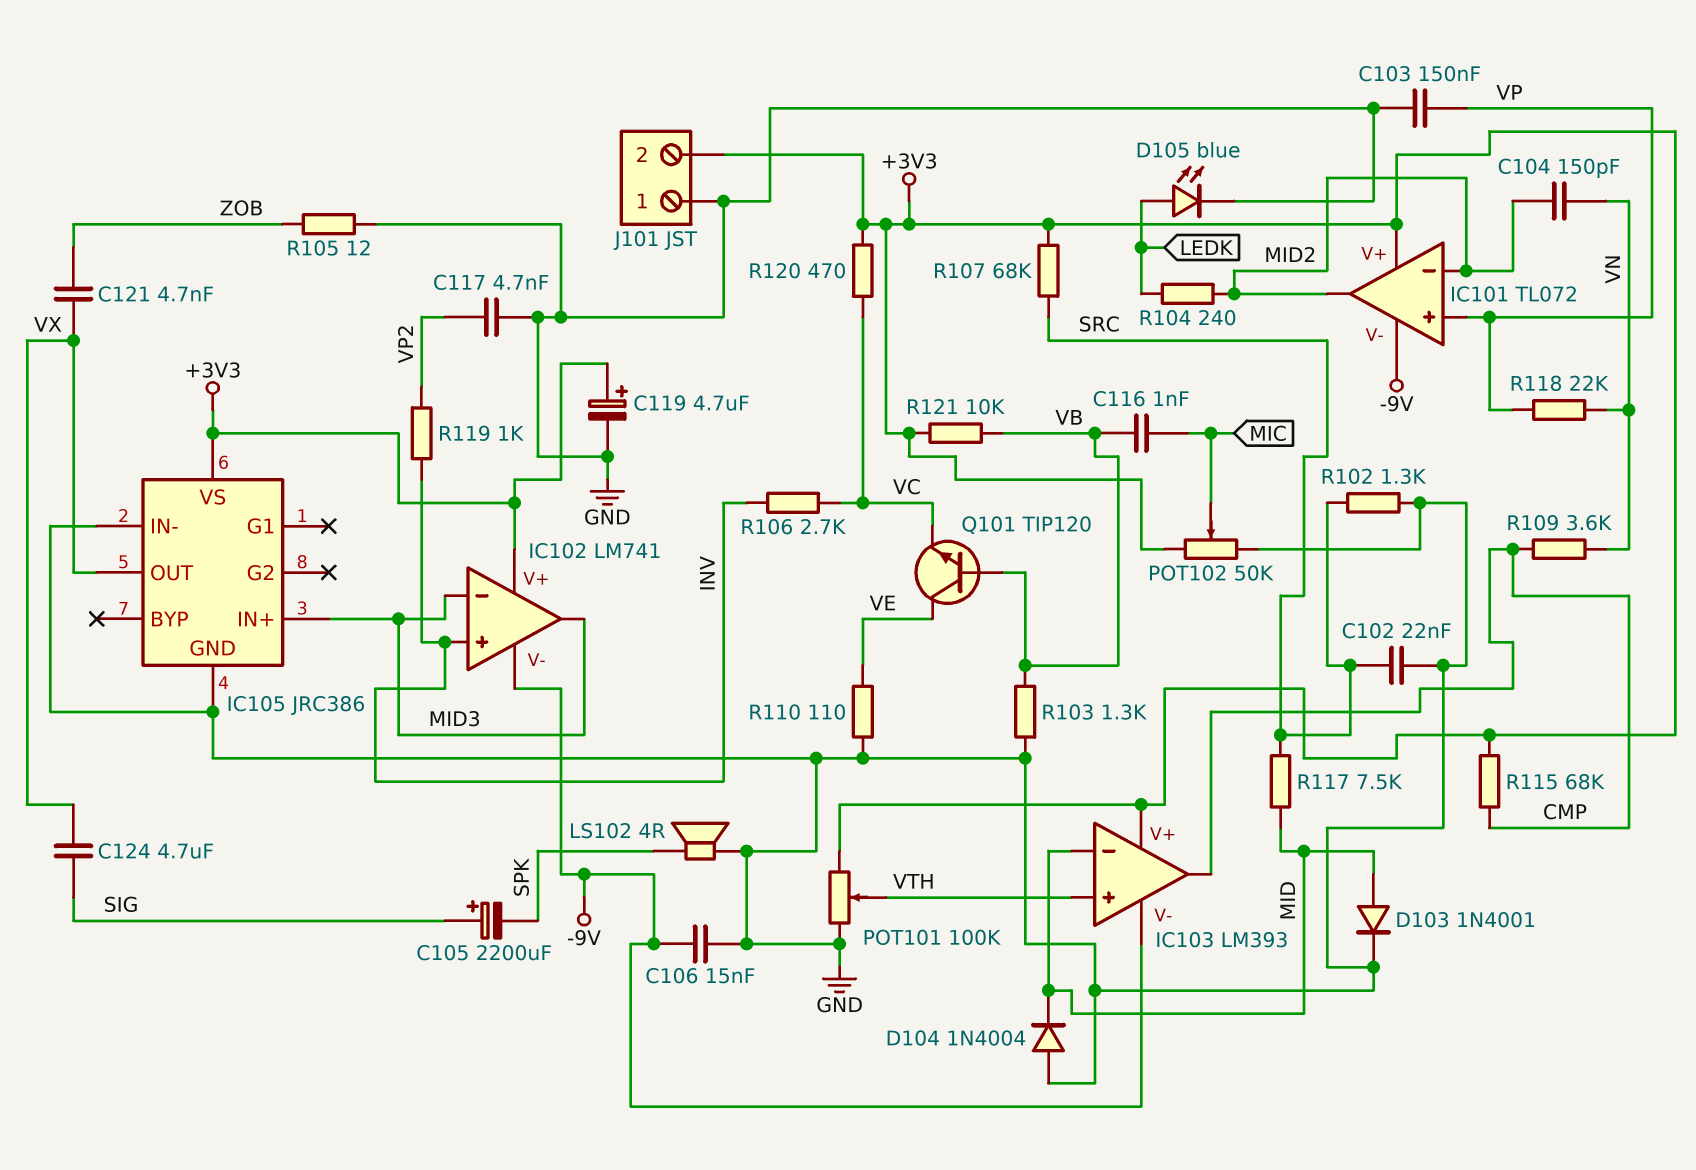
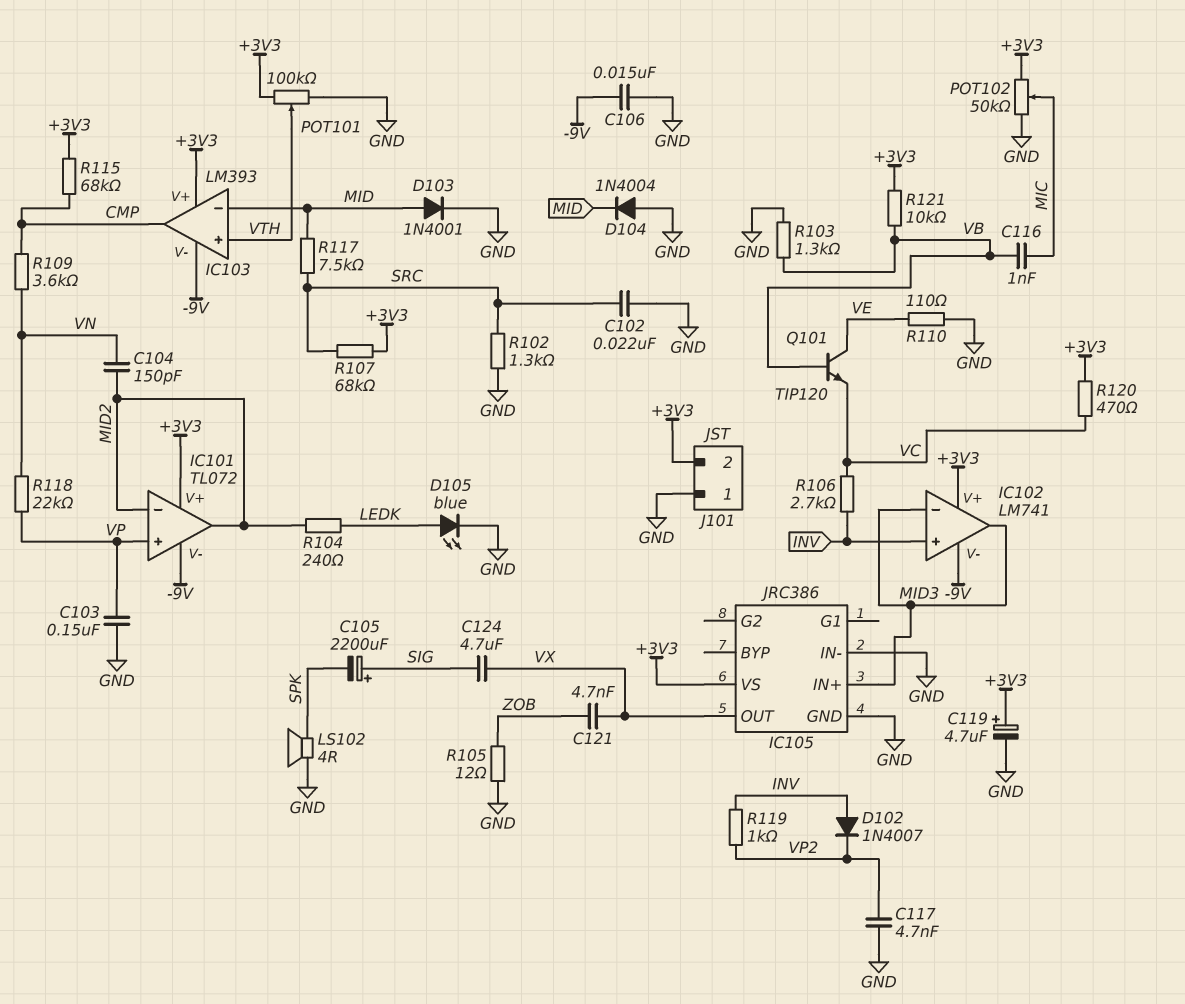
D102: none -> diode 1N4007 (A INV, K VP2)

